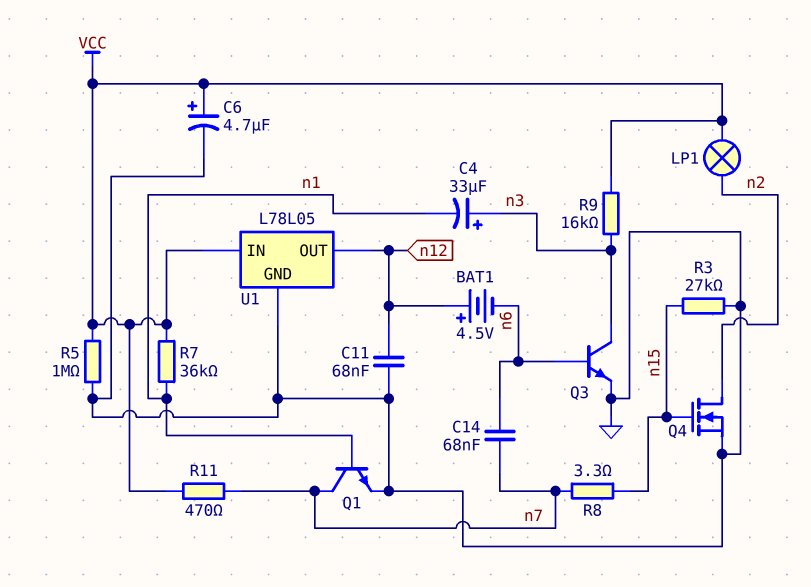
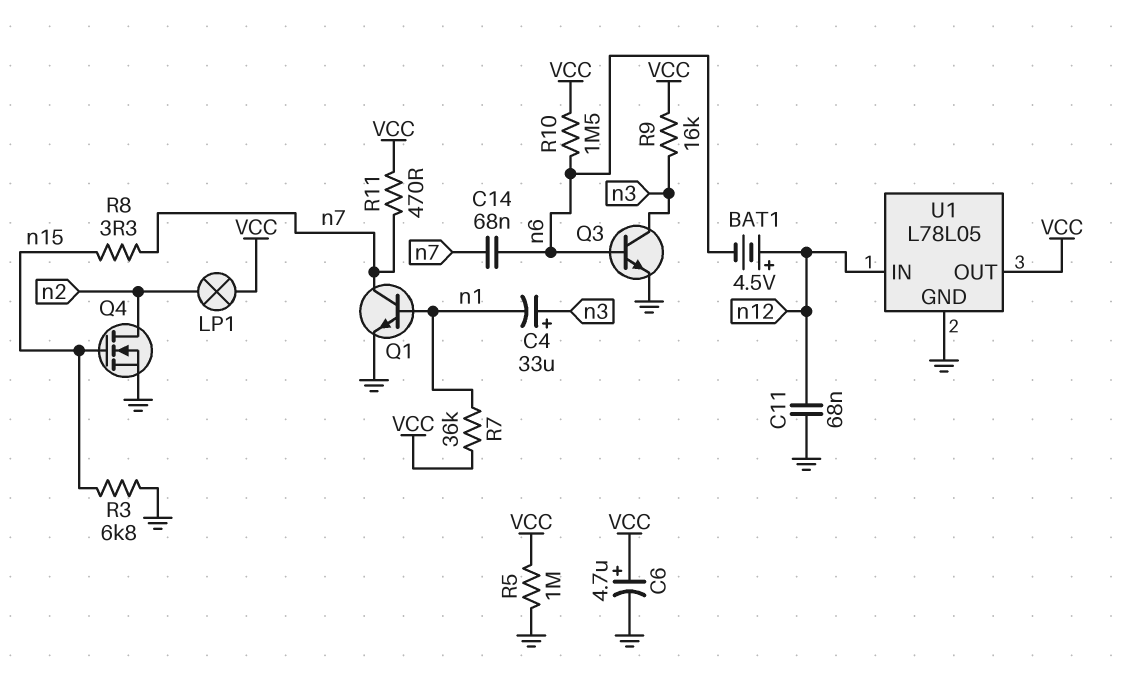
R3: 27k (GND, n15) -> 6.8k (GND, n15)
R10: none -> 1.5M (VCC, n6)
U1 pin IN: VCC -> n12
U1 pin OUT: n12 -> VCC

